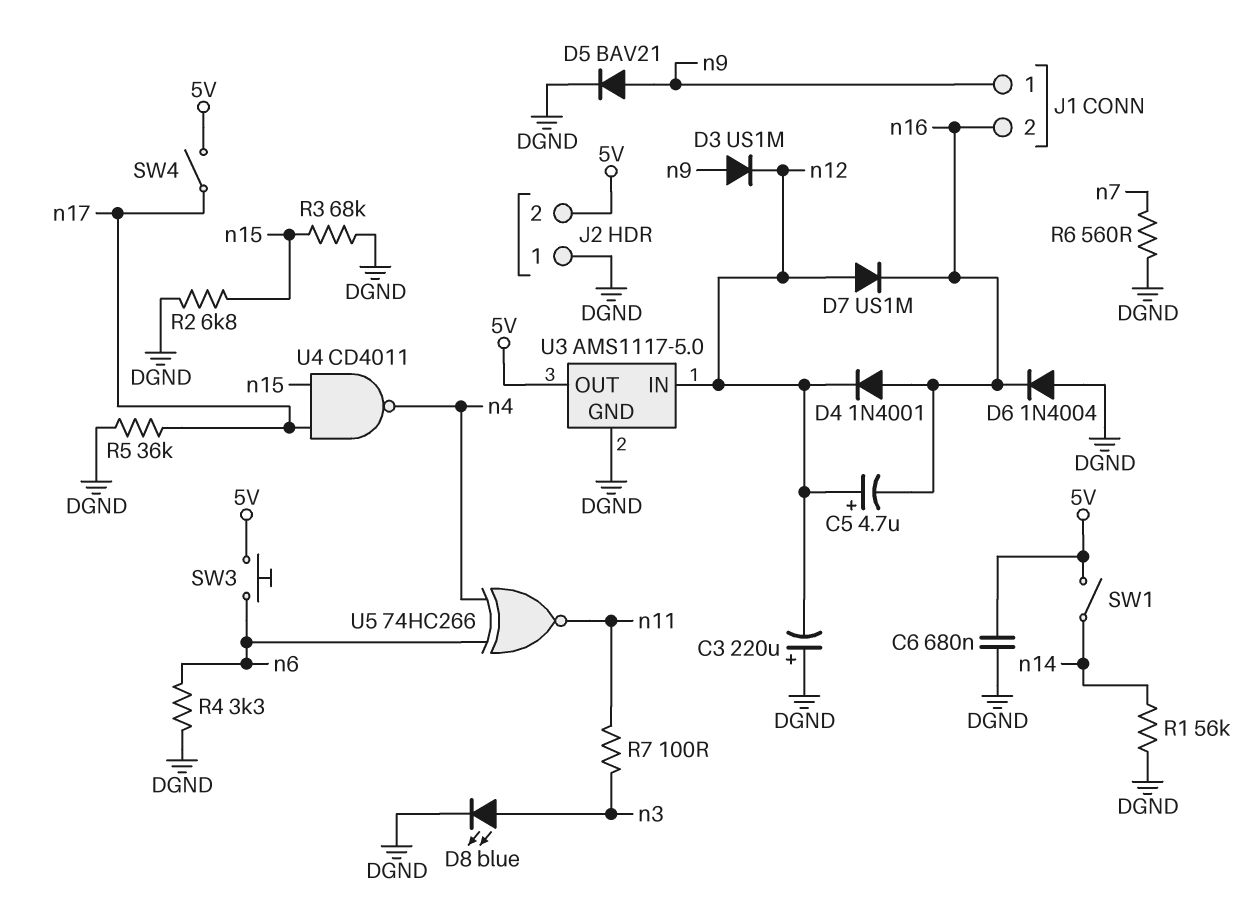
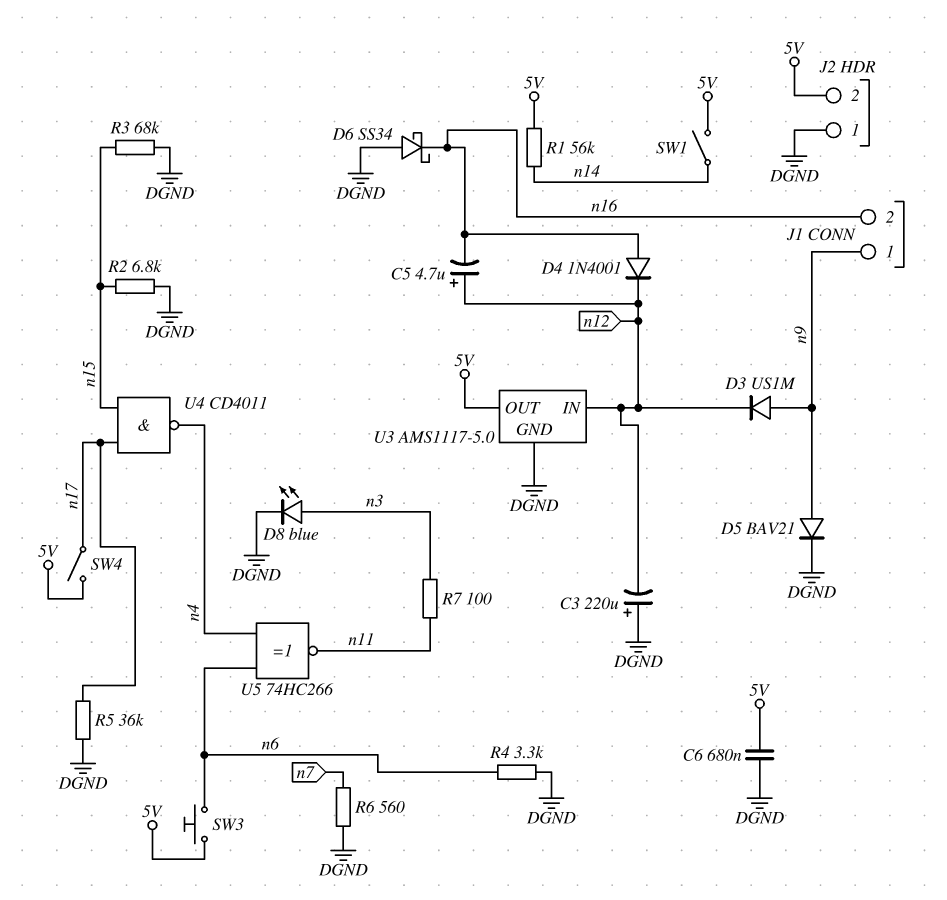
D6: diode 1N4004 (A DGND, K n16) -> schottky SS34 (A DGND, K n16)
D7: diode US1M (A n12, K n16) -> none
R1: 56k (DGND, n14) -> 56k (5V, n14)

